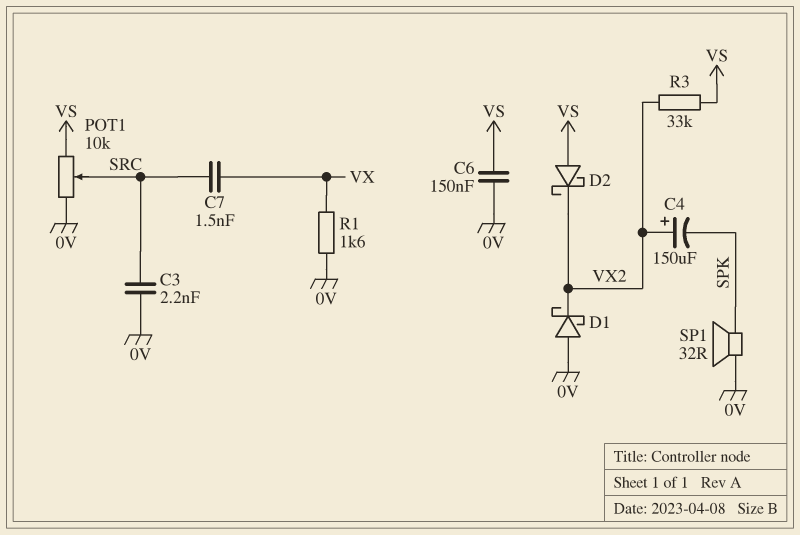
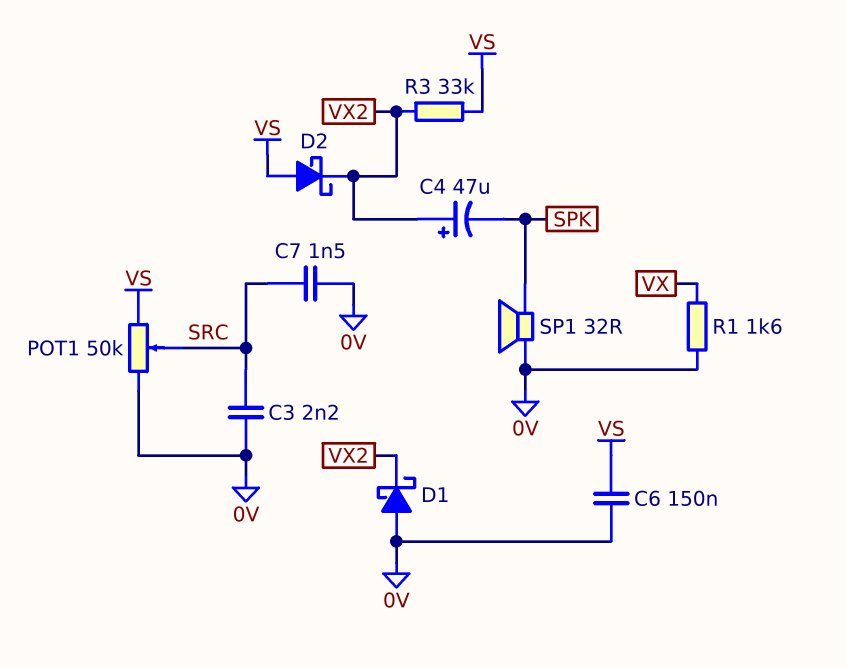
C4: 150uF (plus VX2, minus SPK) -> 47uF (plus VX2, minus SPK)
C7: 1.5nF (SRC, VX) -> 1.5nF (0V, SRC)
POT1: 10k (0V, VS, wiper SRC) -> 50k (0V, VS, wiper SRC)

